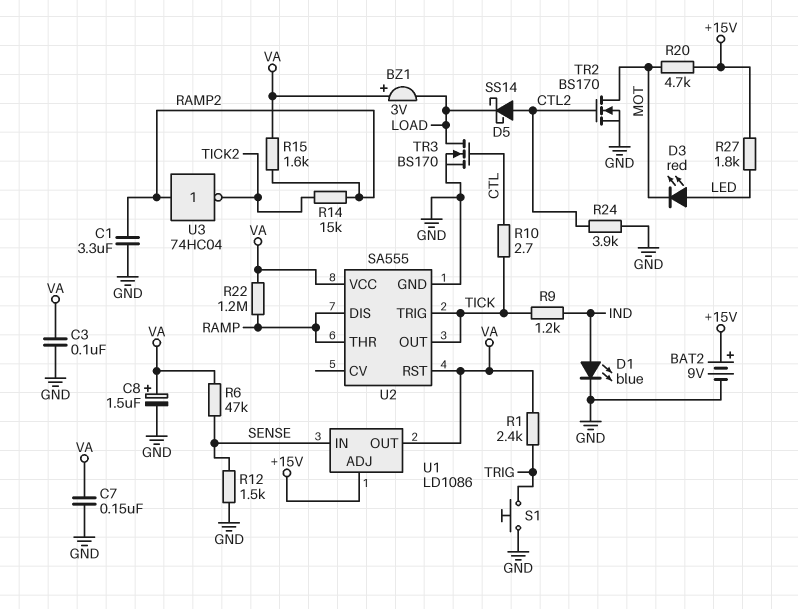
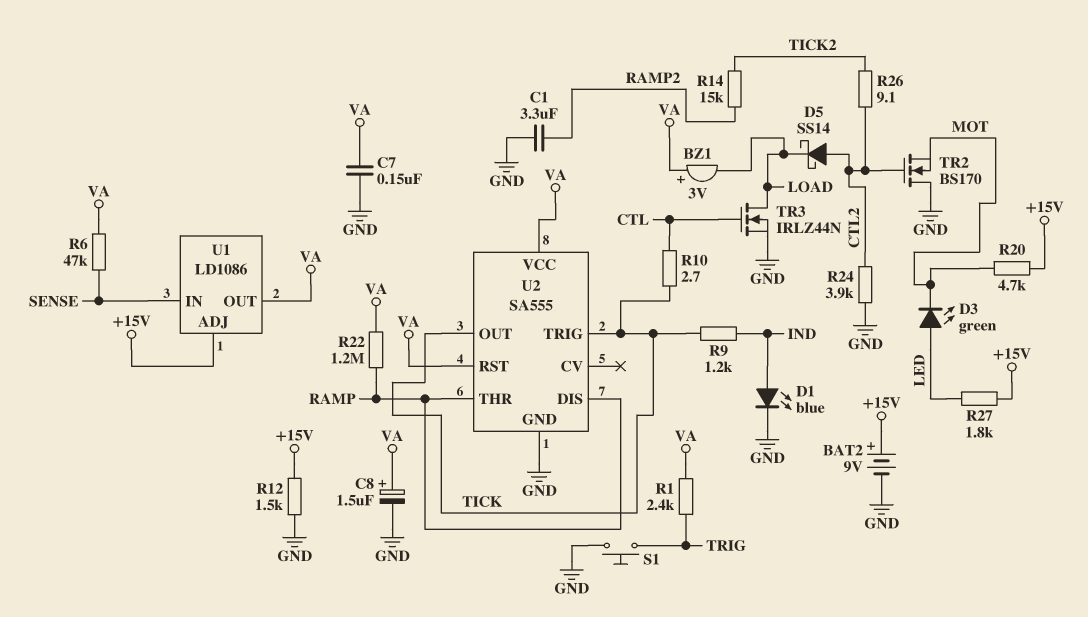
C3: 100nF (GND, VA) -> none
D3: LED red (A LED, K MOT) -> LED green (A LED, K MOT)
R12: 1.5k (GND, SENSE) -> 1.5k (+15V, GND)
R15: 1.6k (RAMP2, VA) -> none
R26: none -> 9.1 (CTL2, TICK2)
TR2: NMOS BS170 (G CTL2, D MOT, S GND) -> NMOS BS170 (G CTL2, D GND, S MOT)
TR3: NMOS BS170 (G CTL, D LOAD, S GND) -> NMOS IRLZ44N (G CTL, D LOAD, S GND)
U3: NOT 74HC04 (in RAMP2, out TICK2) -> none

